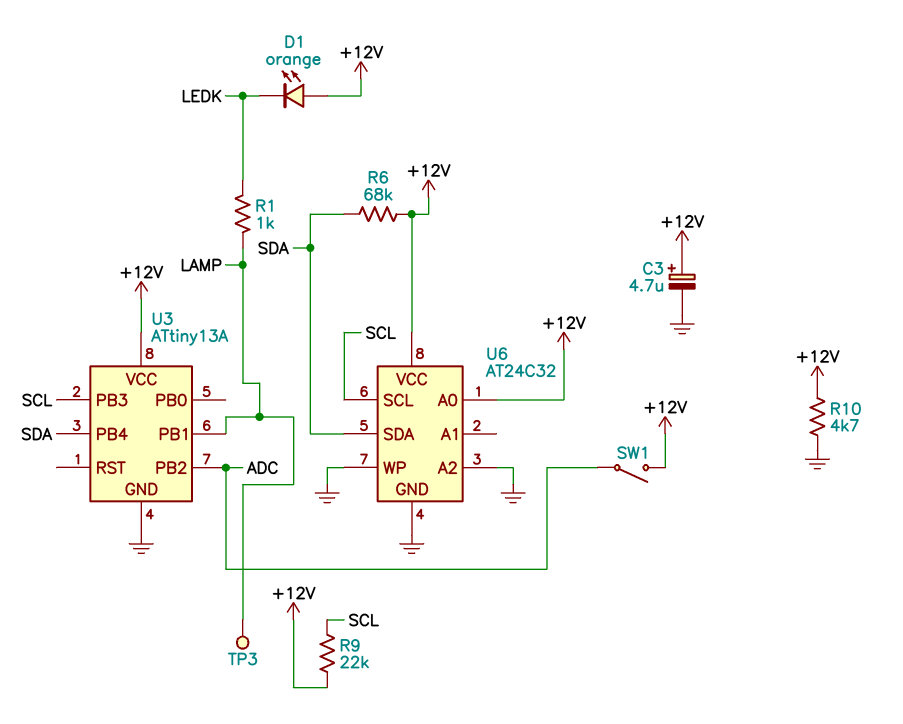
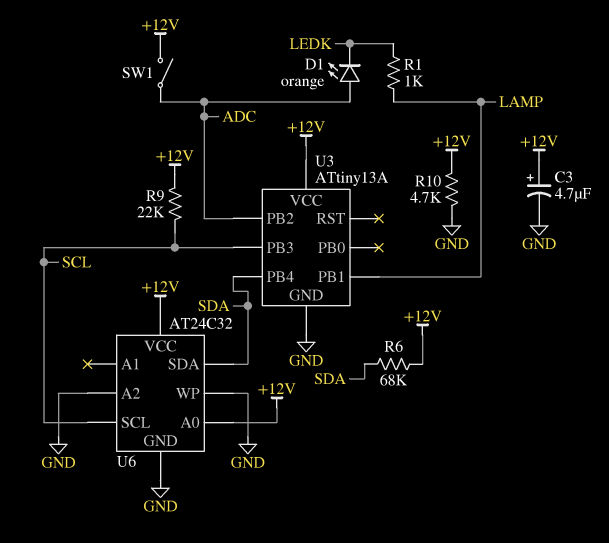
D1: LED orange (A +12V, K LEDK) -> LED orange (A ADC, K LEDK)
TP3: test point (LAMP) -> none

